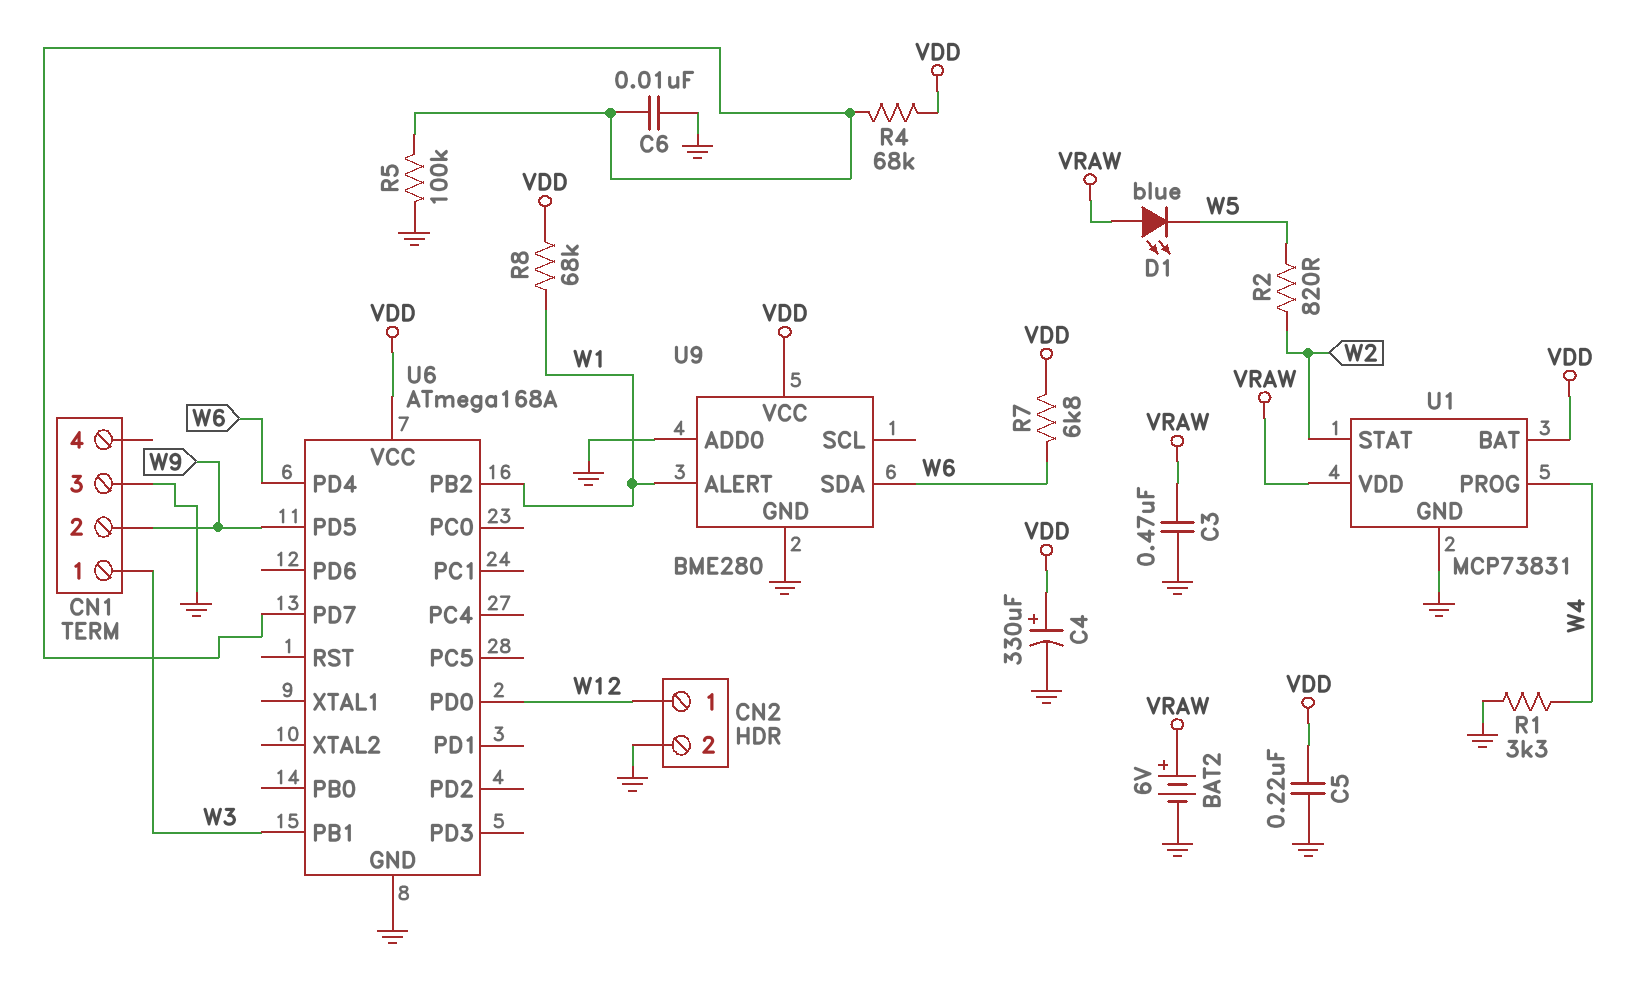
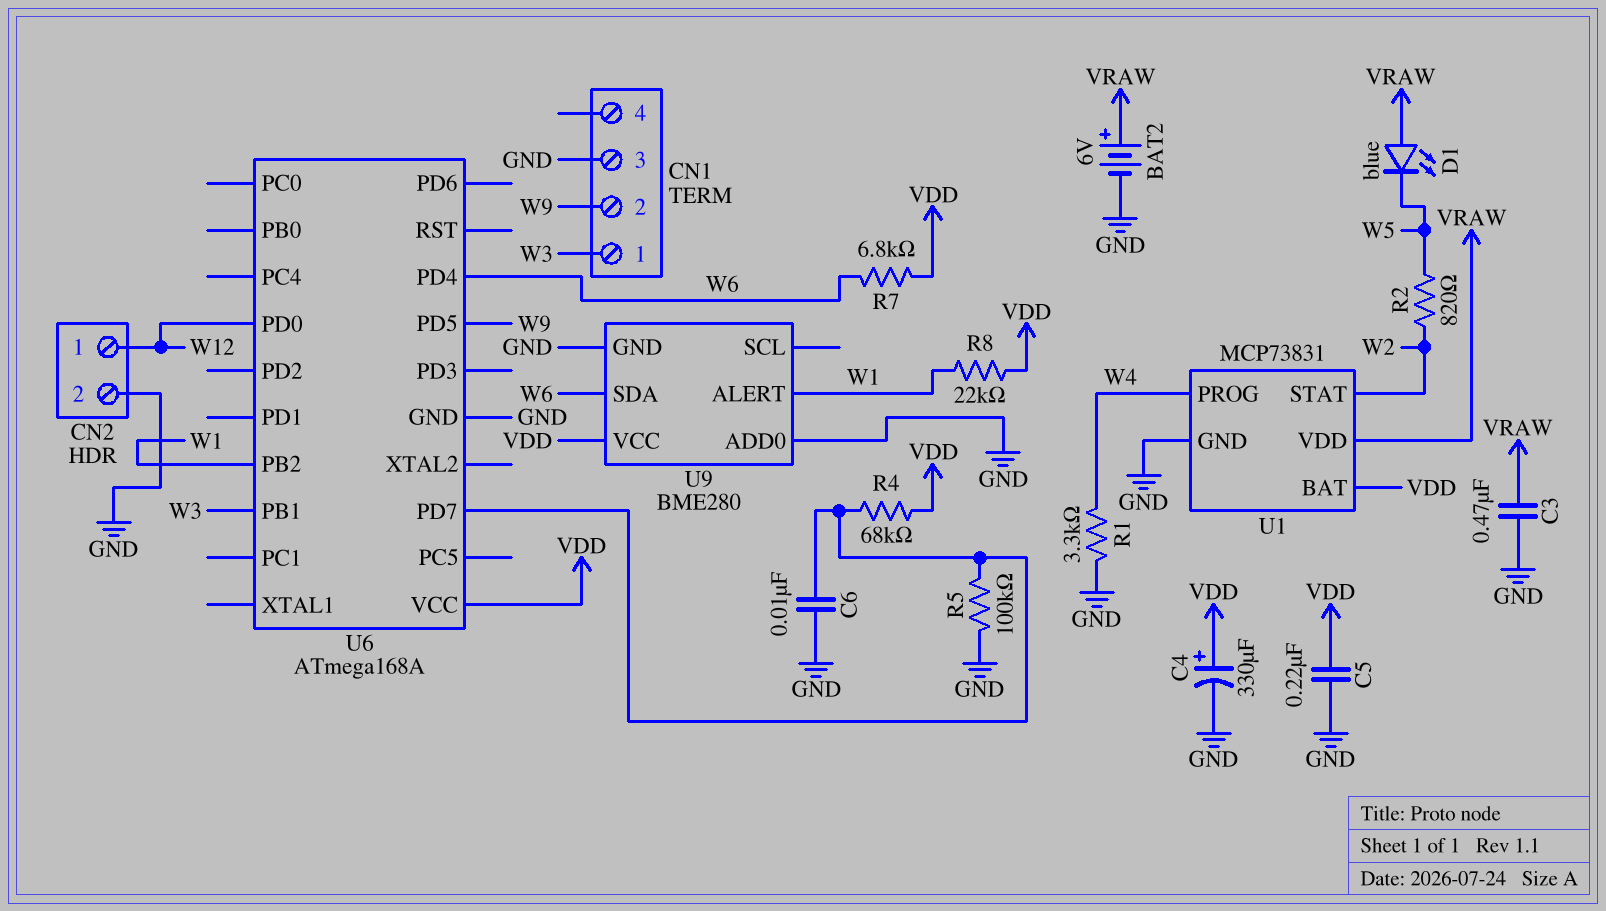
R8: 68k (VDD, W1) -> 22k (VDD, W1)

